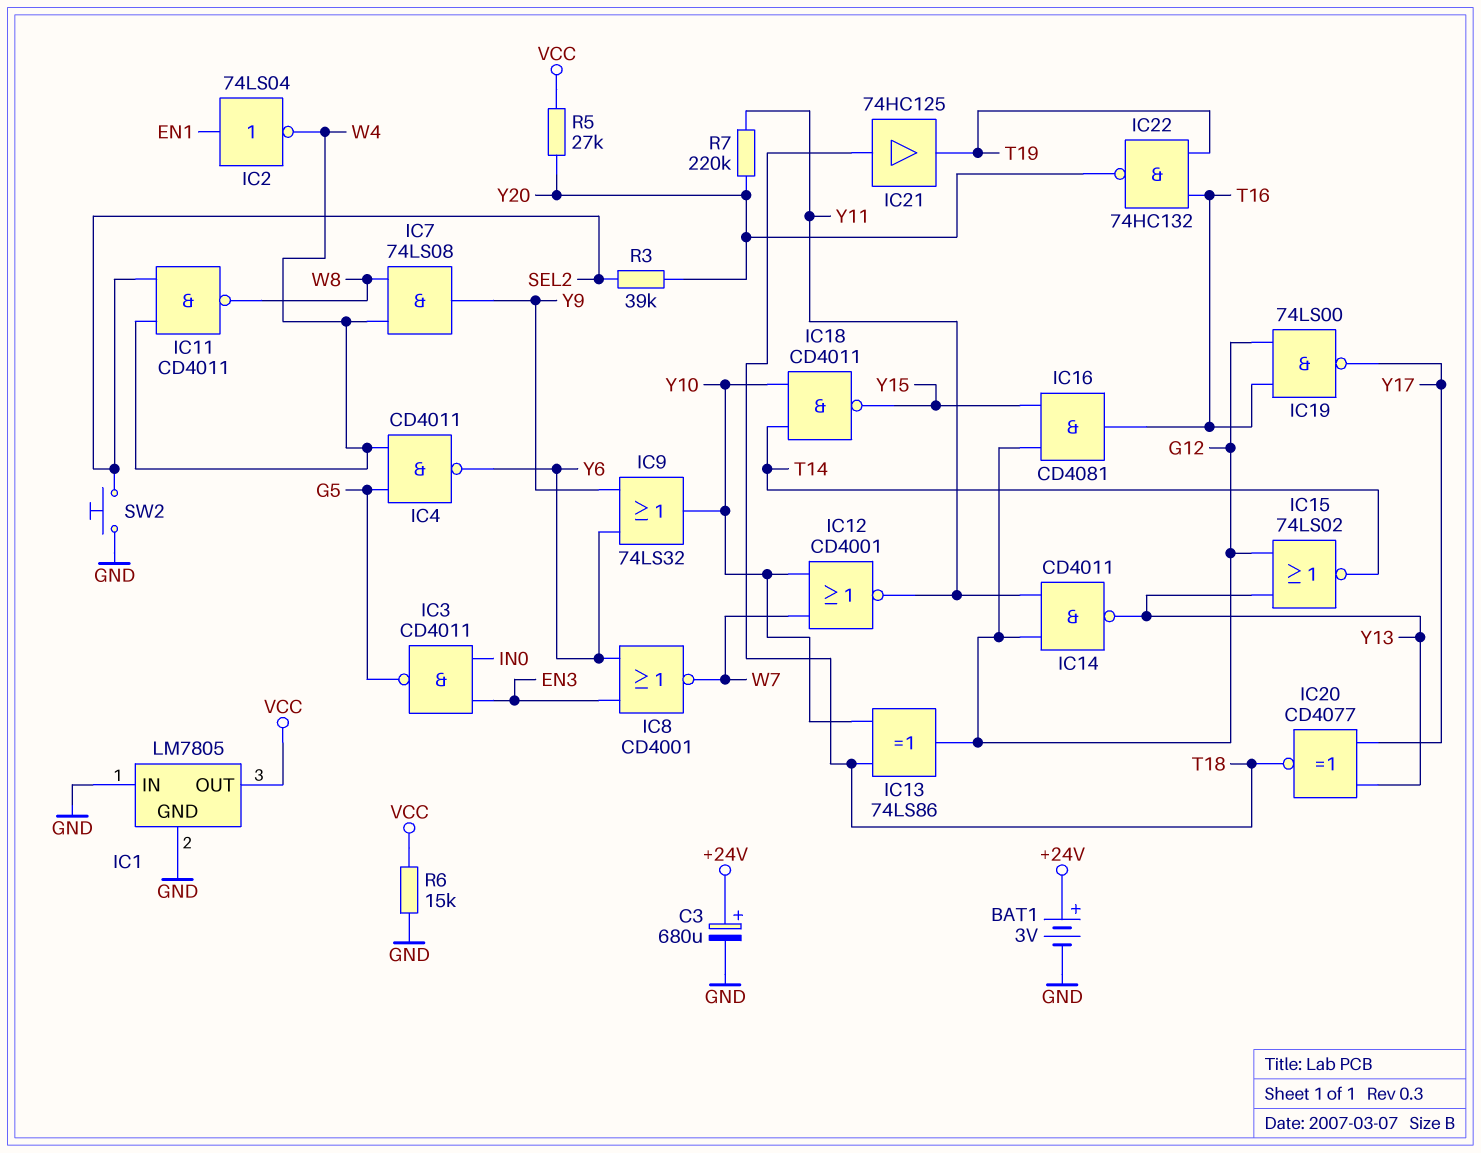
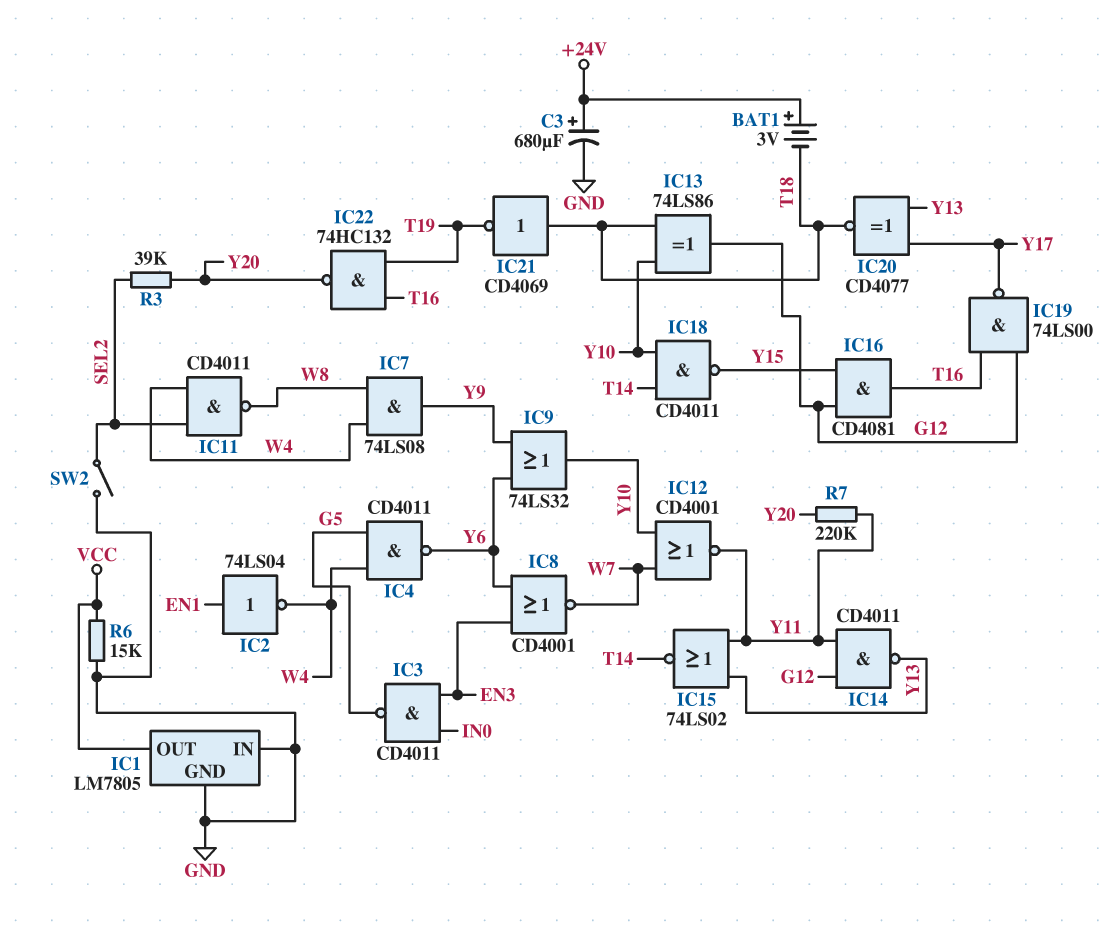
BAT1: 3V (plus +24V, minus GND) -> 3V (plus +24V, minus T18)
IC15: NOR 74LS02 (in G12, in Y13, out T14) -> NOR 74LS02 (in Y11, in Y13, out T14)
IC21: buffer 74HC125 (in T18, out T19) -> NOT CD4069 (in T18, out T19)
R5: 27k (VCC, Y20) -> none
SW2: button (GND, SEL2) -> switch (GND, SEL2)

